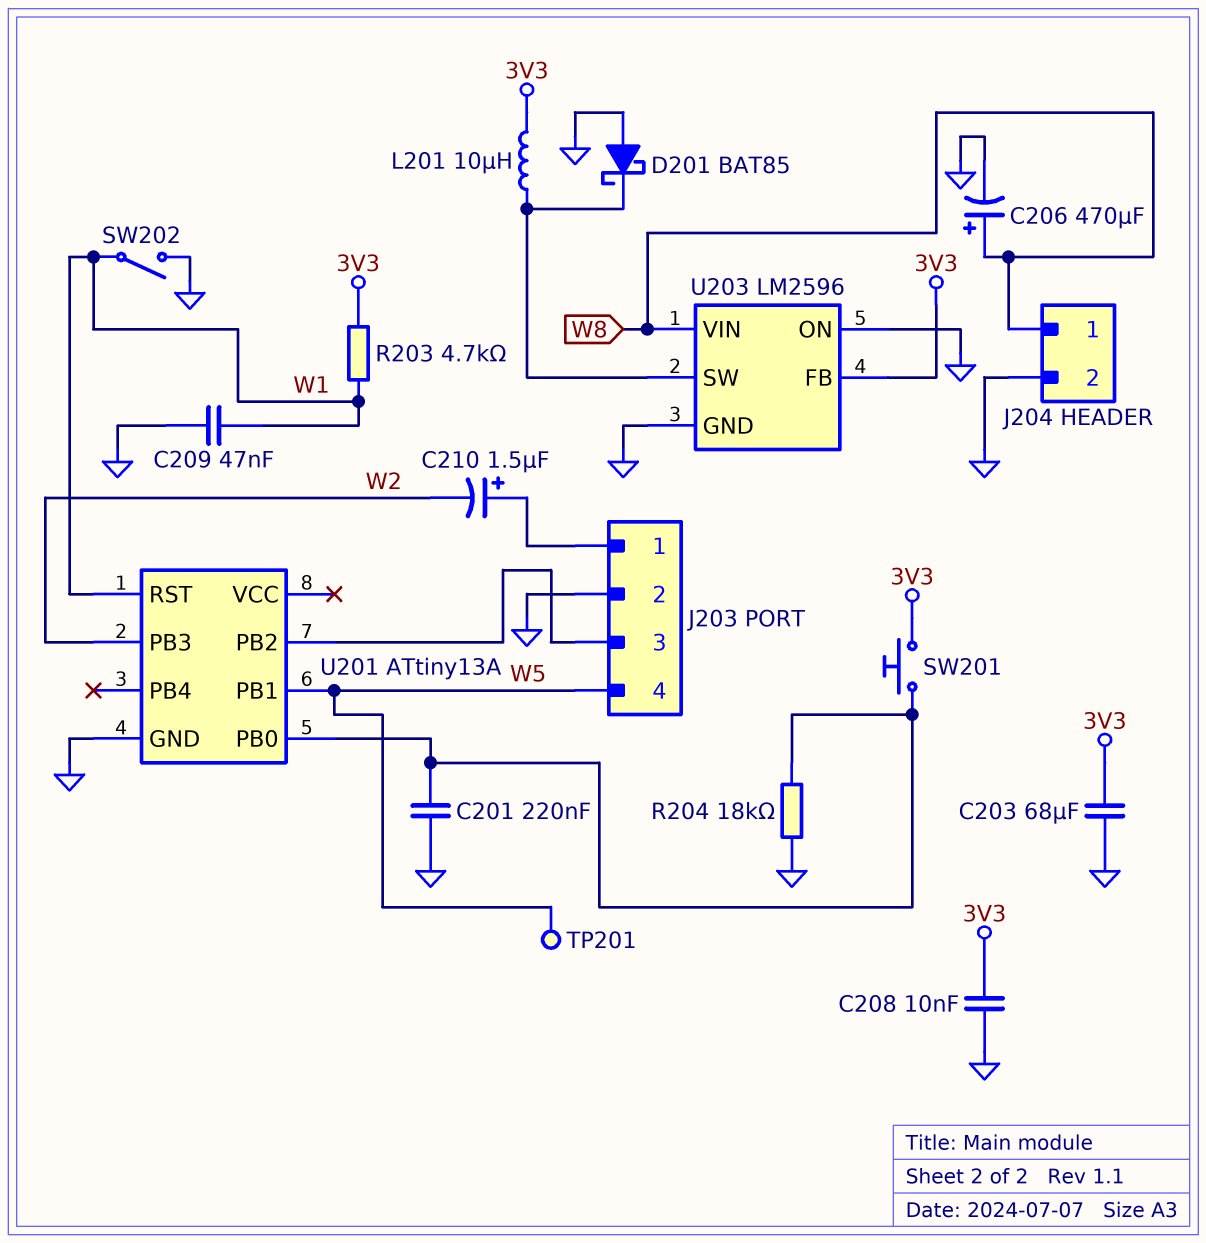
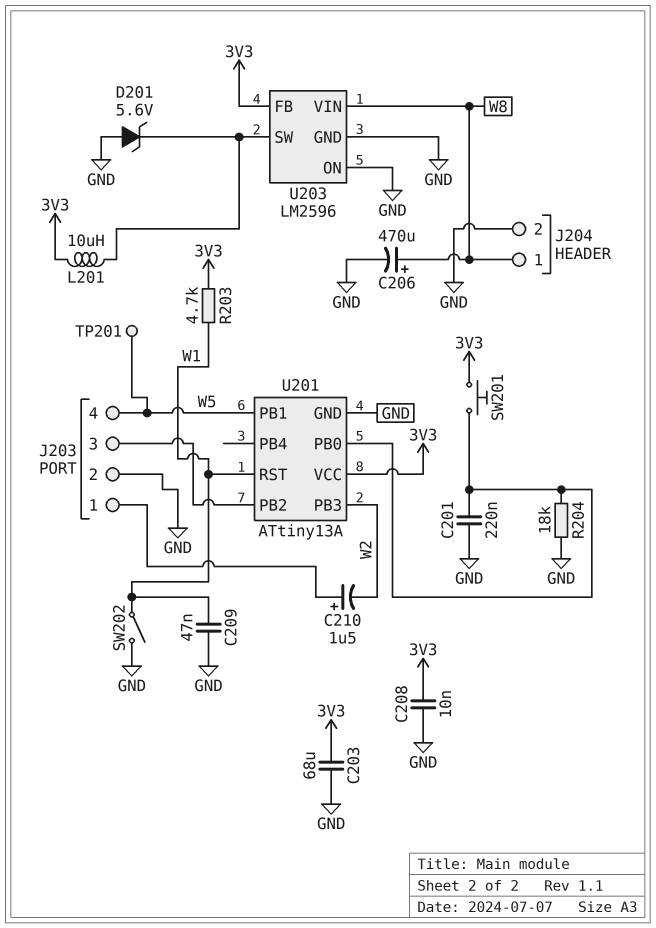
D201: schottky BAT85 (A GND, K U203/SW) -> zener 5.6V (A GND, K U203/SW)
U201 pin VCC: none -> 3V3

